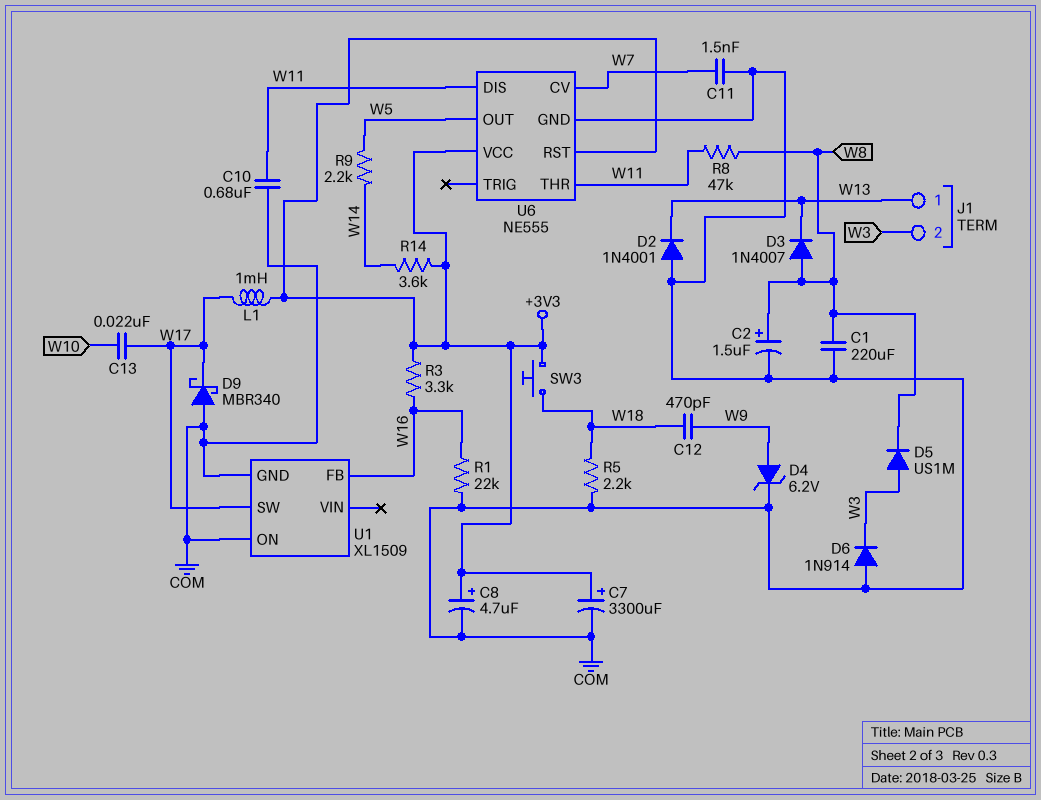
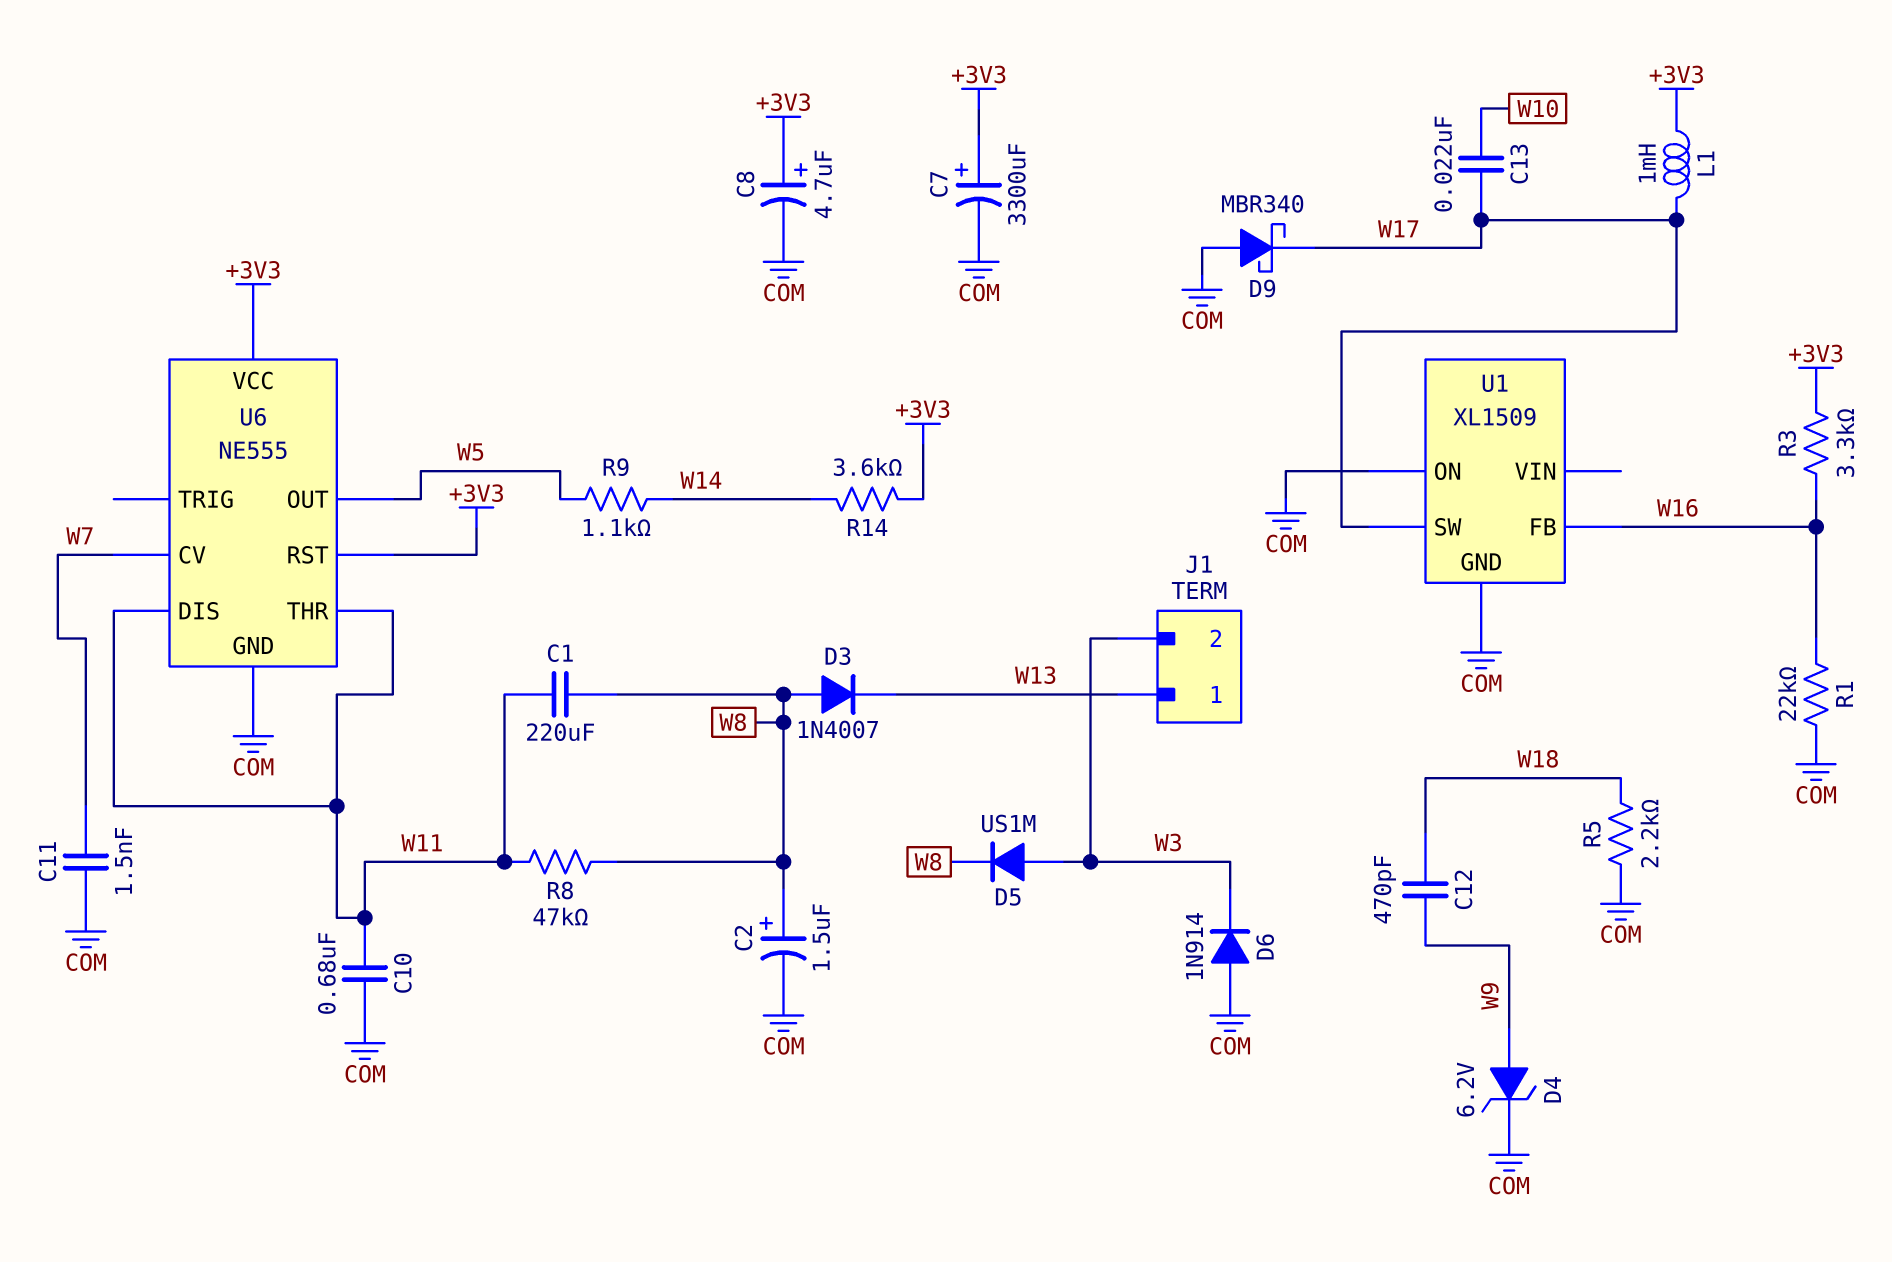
C1: 220uF (COM, W8) -> 220uF (W8, W11)
D2: diode 1N4001 (A COM, K W13) -> none
R9: 2.2k (W5, W14) -> 1.1k (W5, W14)
SW3: button (+3V3, W18) -> none

